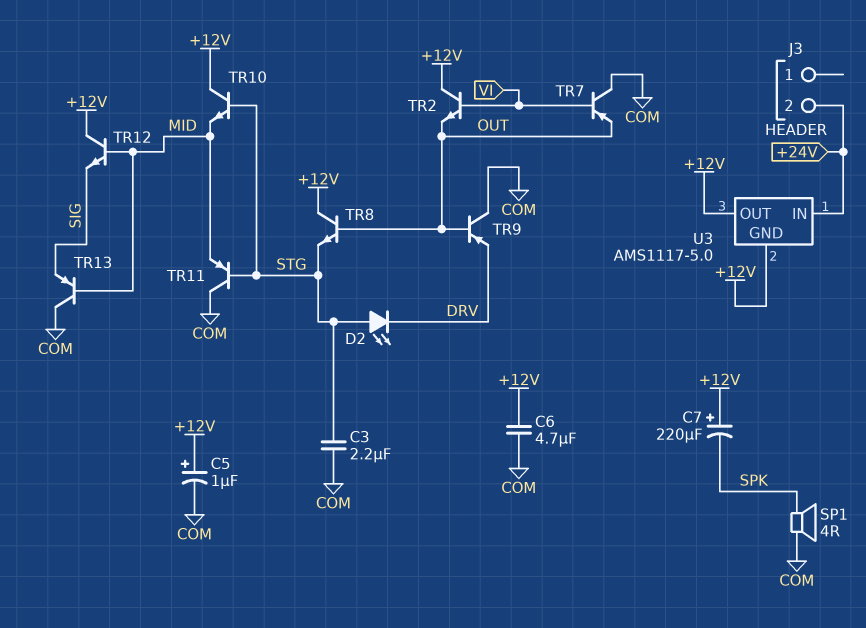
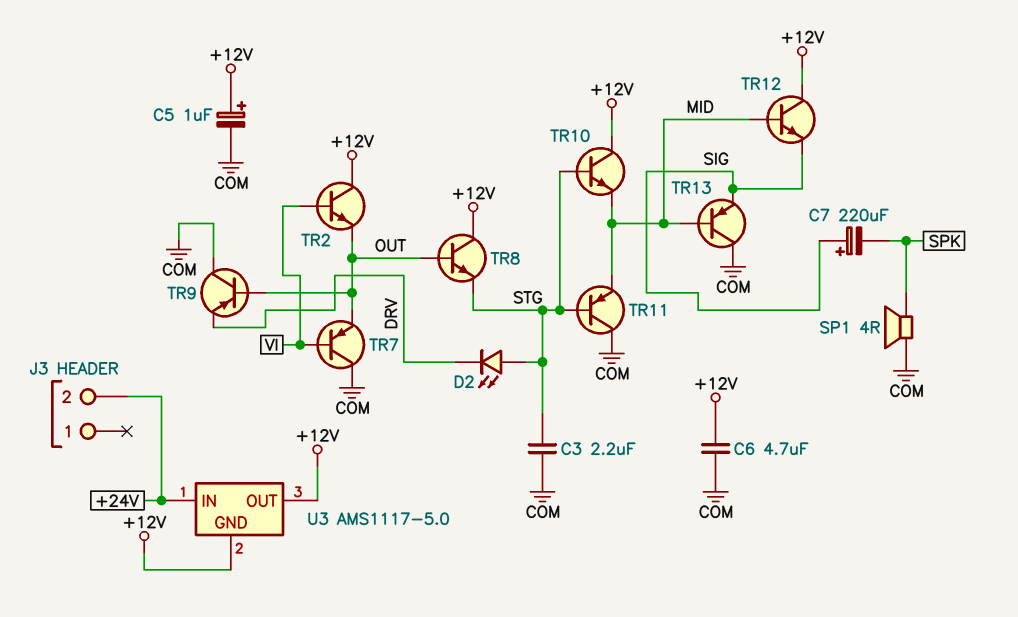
C7: 220uF (plus +12V, minus SPK) -> 220uF (plus SIG, minus SPK)

